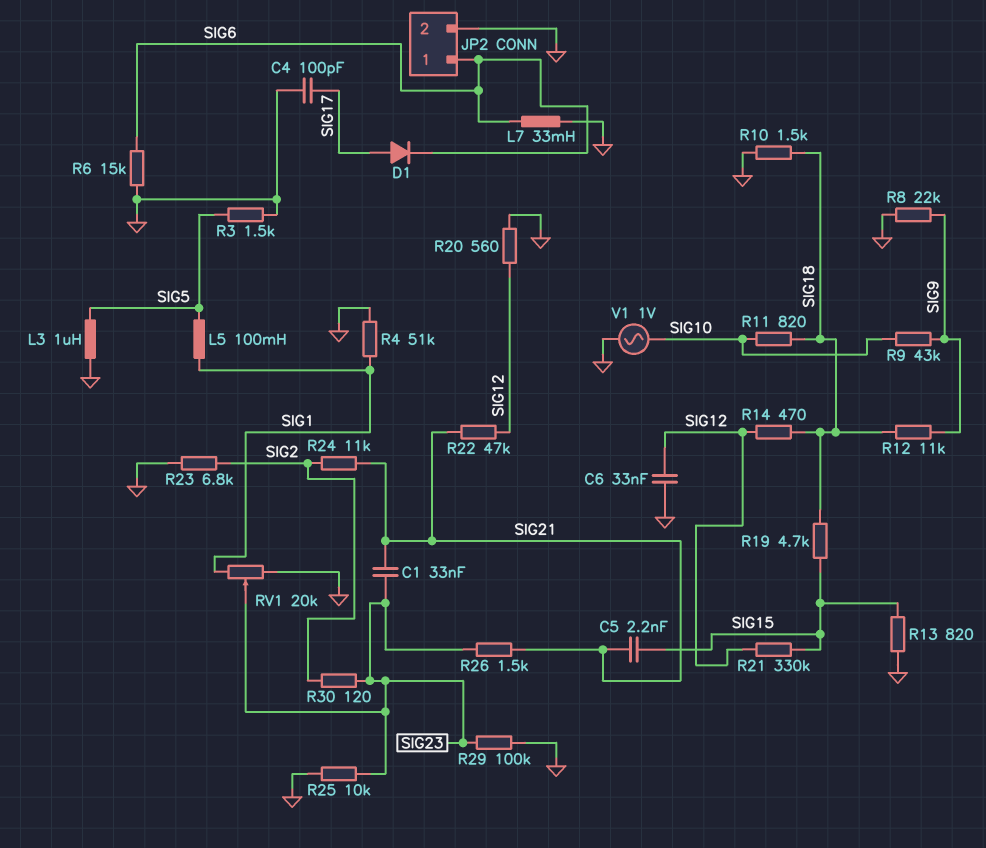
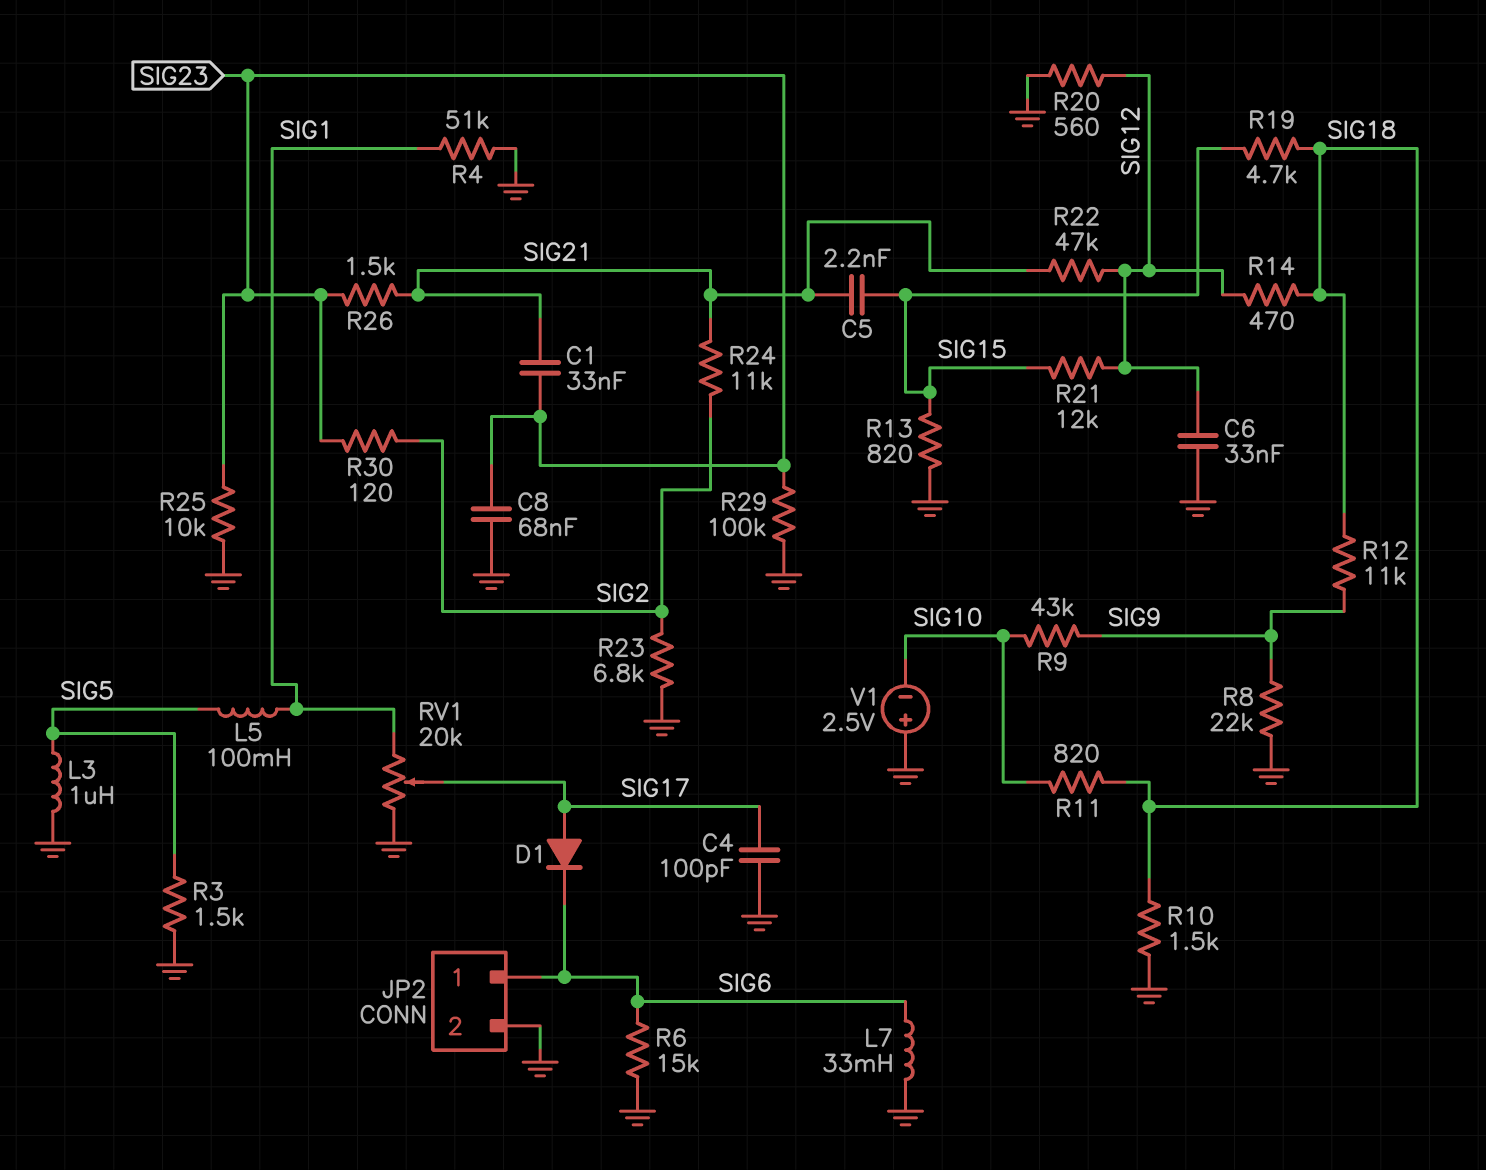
C8: none -> 68nF (GND, SIG23)
R21: 330k (SIG12, SIG15) -> 12k (SIG12, SIG15)
RV1: 20k (GND, SIG1, wiper SIG23) -> 20k (GND, SIG1, wiper SIG17)
V1: AC 1V (GND, SIG10) -> 2.5V (plus GND, minus SIG10)

